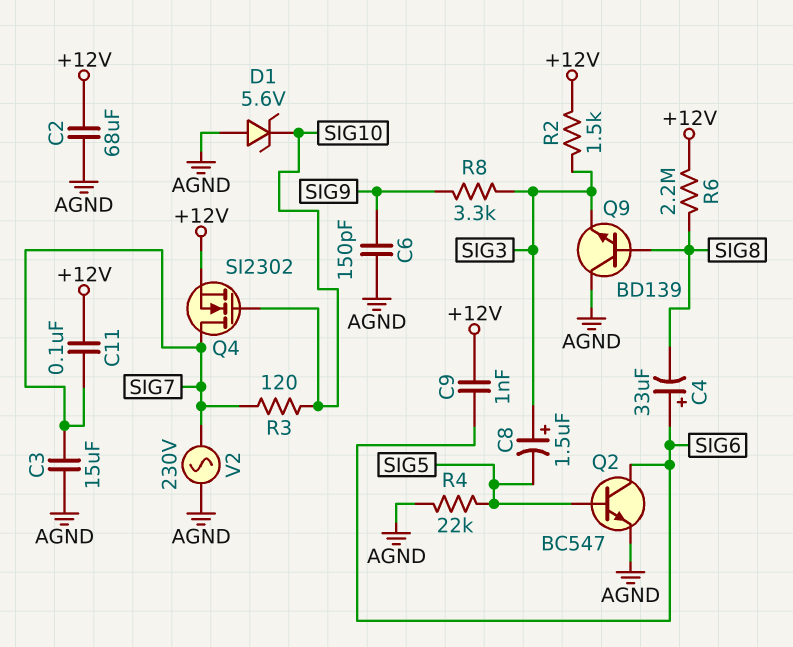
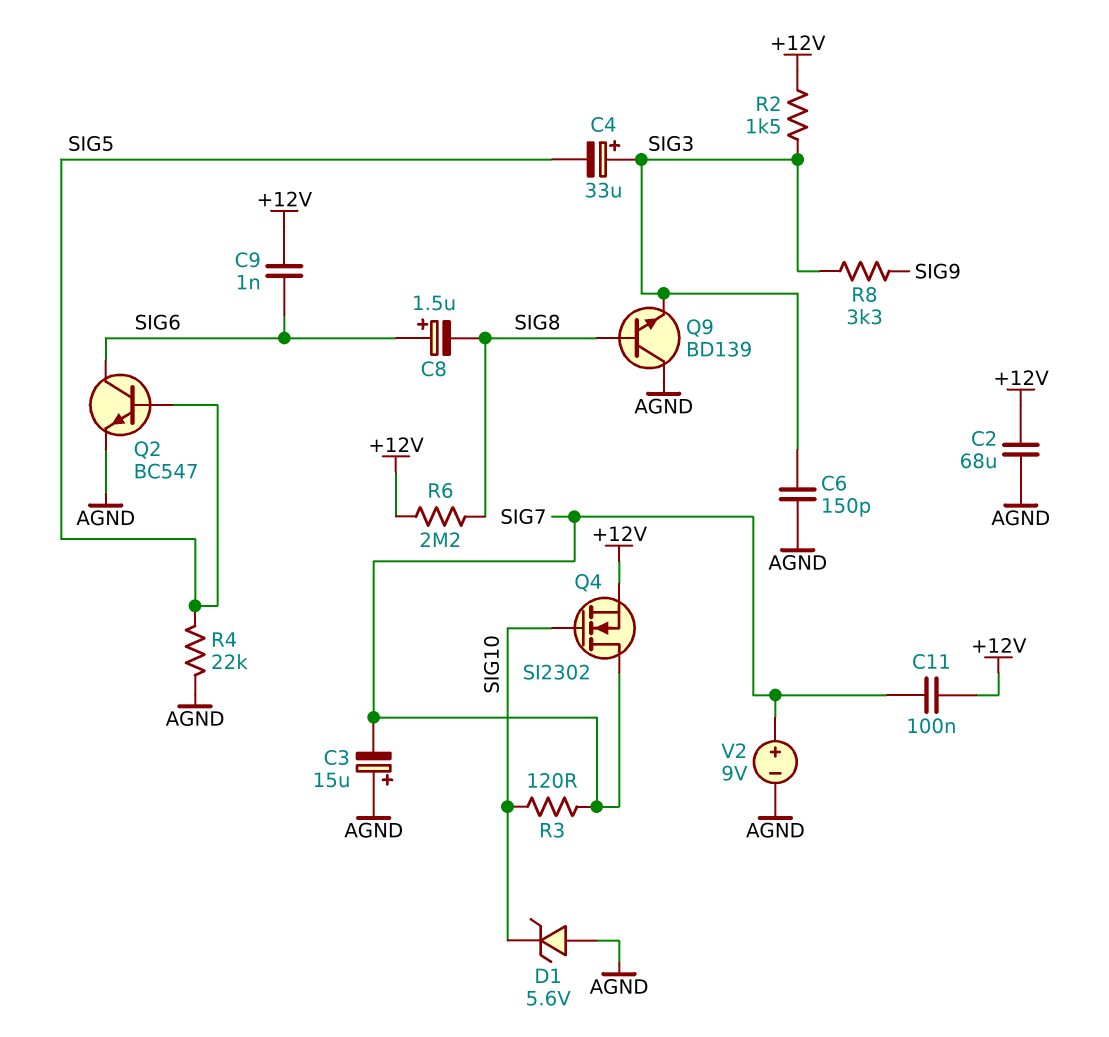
C3: 15uF (AGND, SIG7) -> 15uF (plus AGND, minus SIG7)
C4: 33uF (plus SIG6, minus SIG8) -> 33uF (plus SIG3, minus SIG5)
C6: 150pF (AGND, SIG9) -> 150pF (AGND, SIG3)
C8: 1.5uF (plus SIG3, minus SIG5) -> 1.5uF (plus SIG6, minus SIG8)
V2: AC 230V (AGND, SIG7) -> 9V (plus SIG7, minus AGND)

